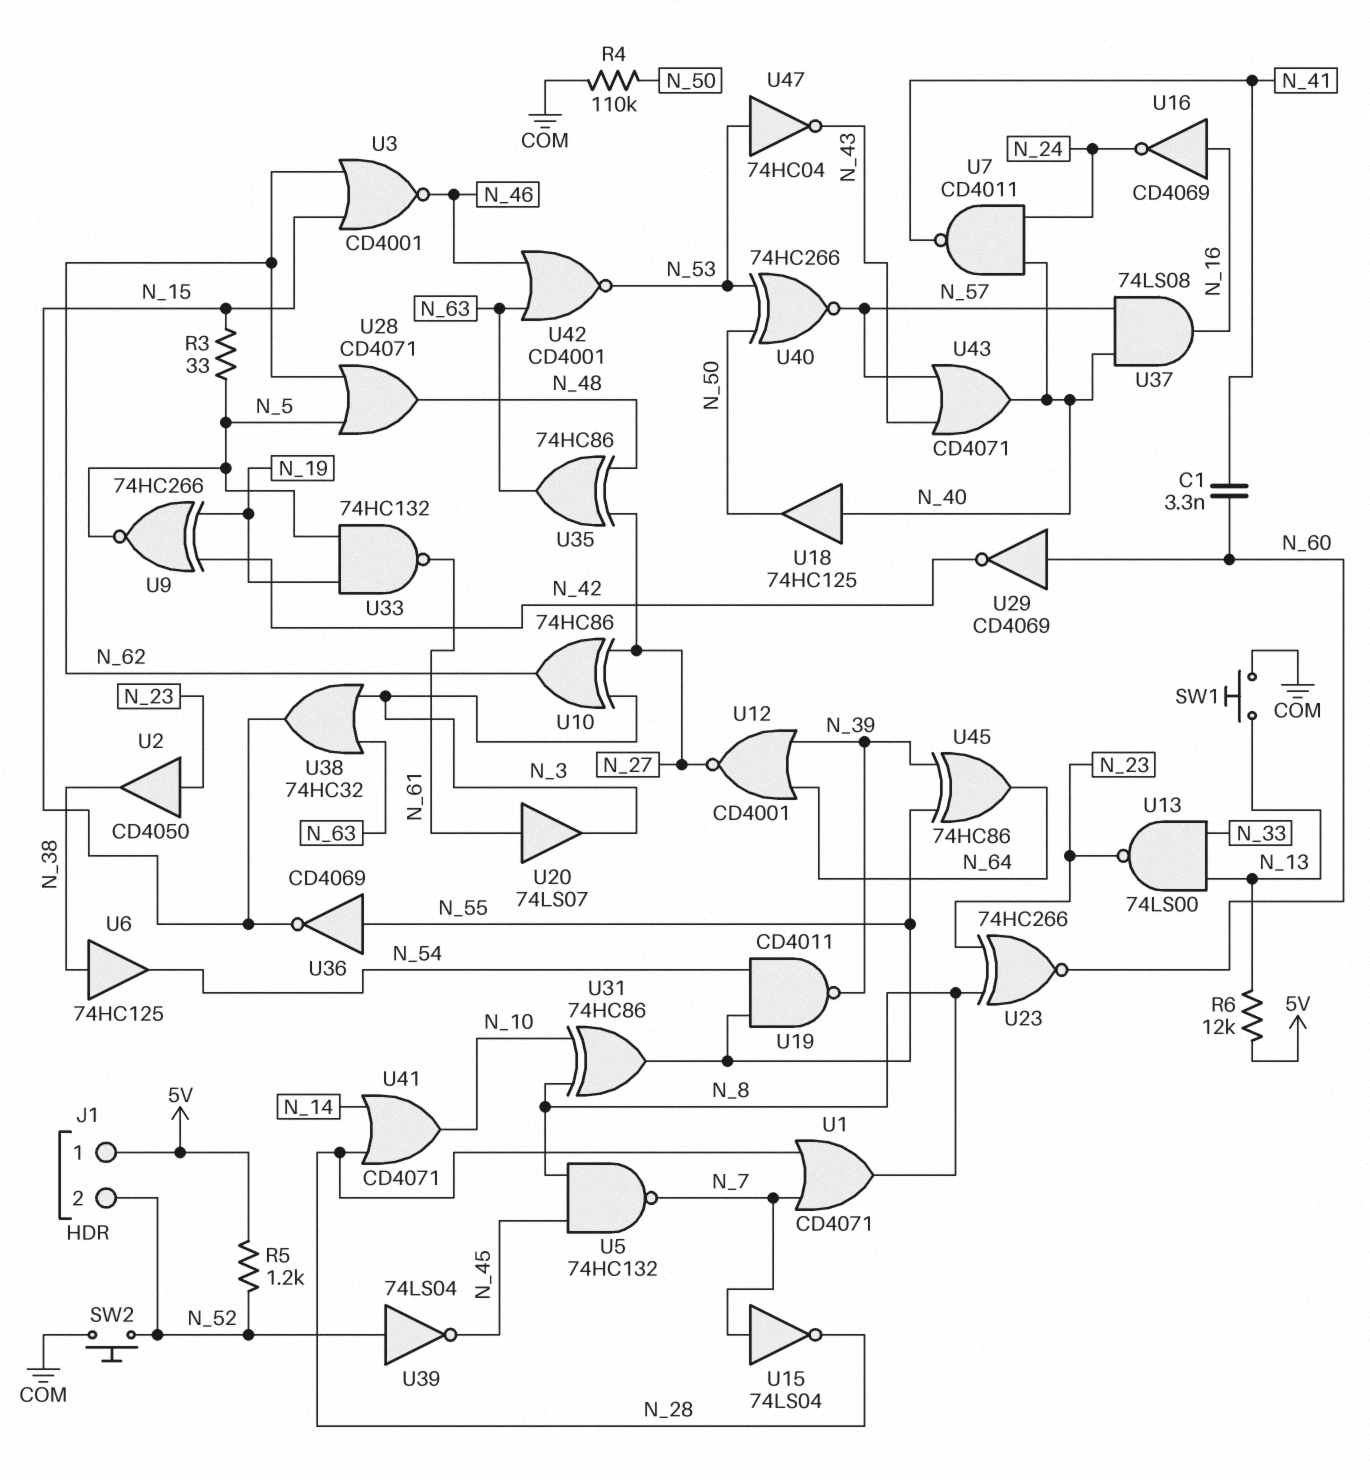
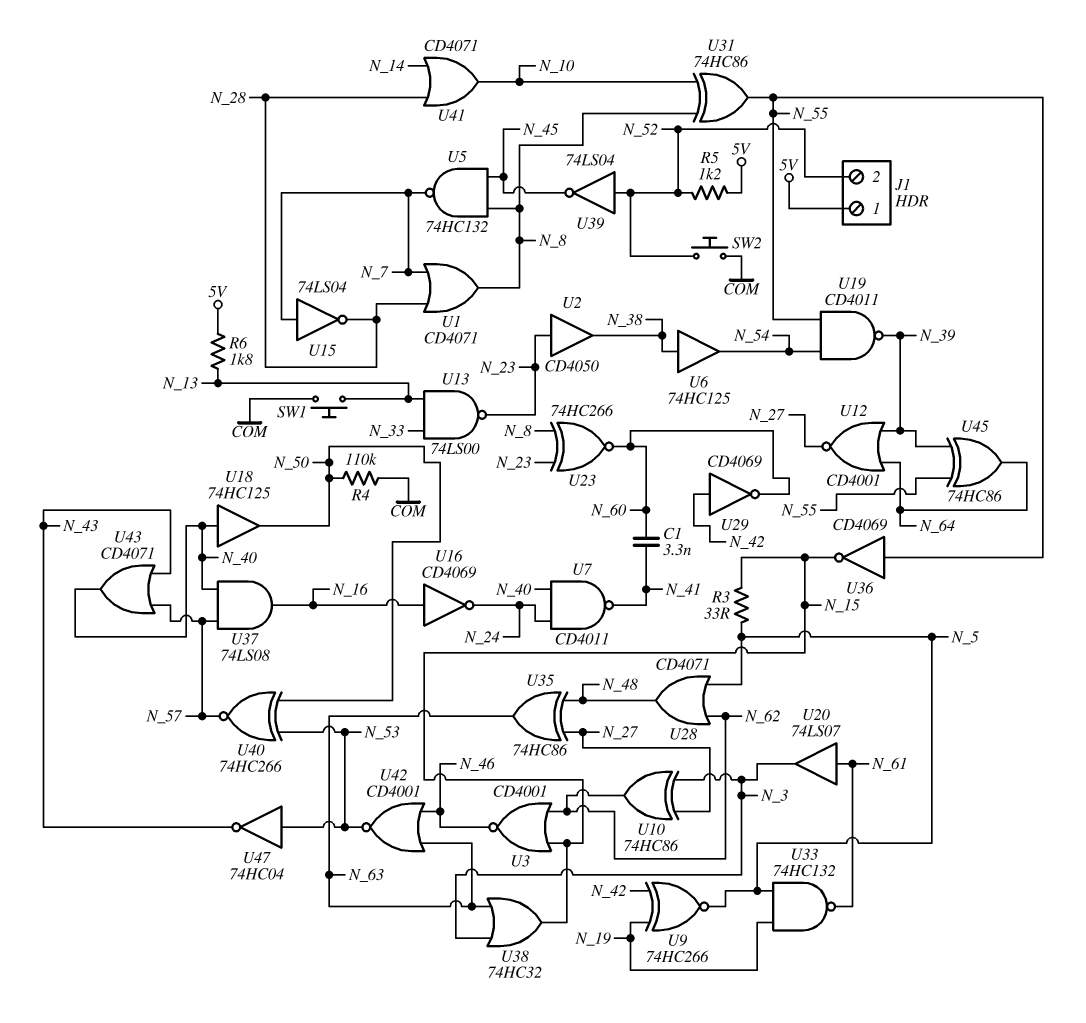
R6: 12k (5V, N_13) -> 1.8k (5V, N_13)
U29: NOT CD4069 (in N_60, out N_42) -> NOT CD4069 (in N_42, out N_60)

